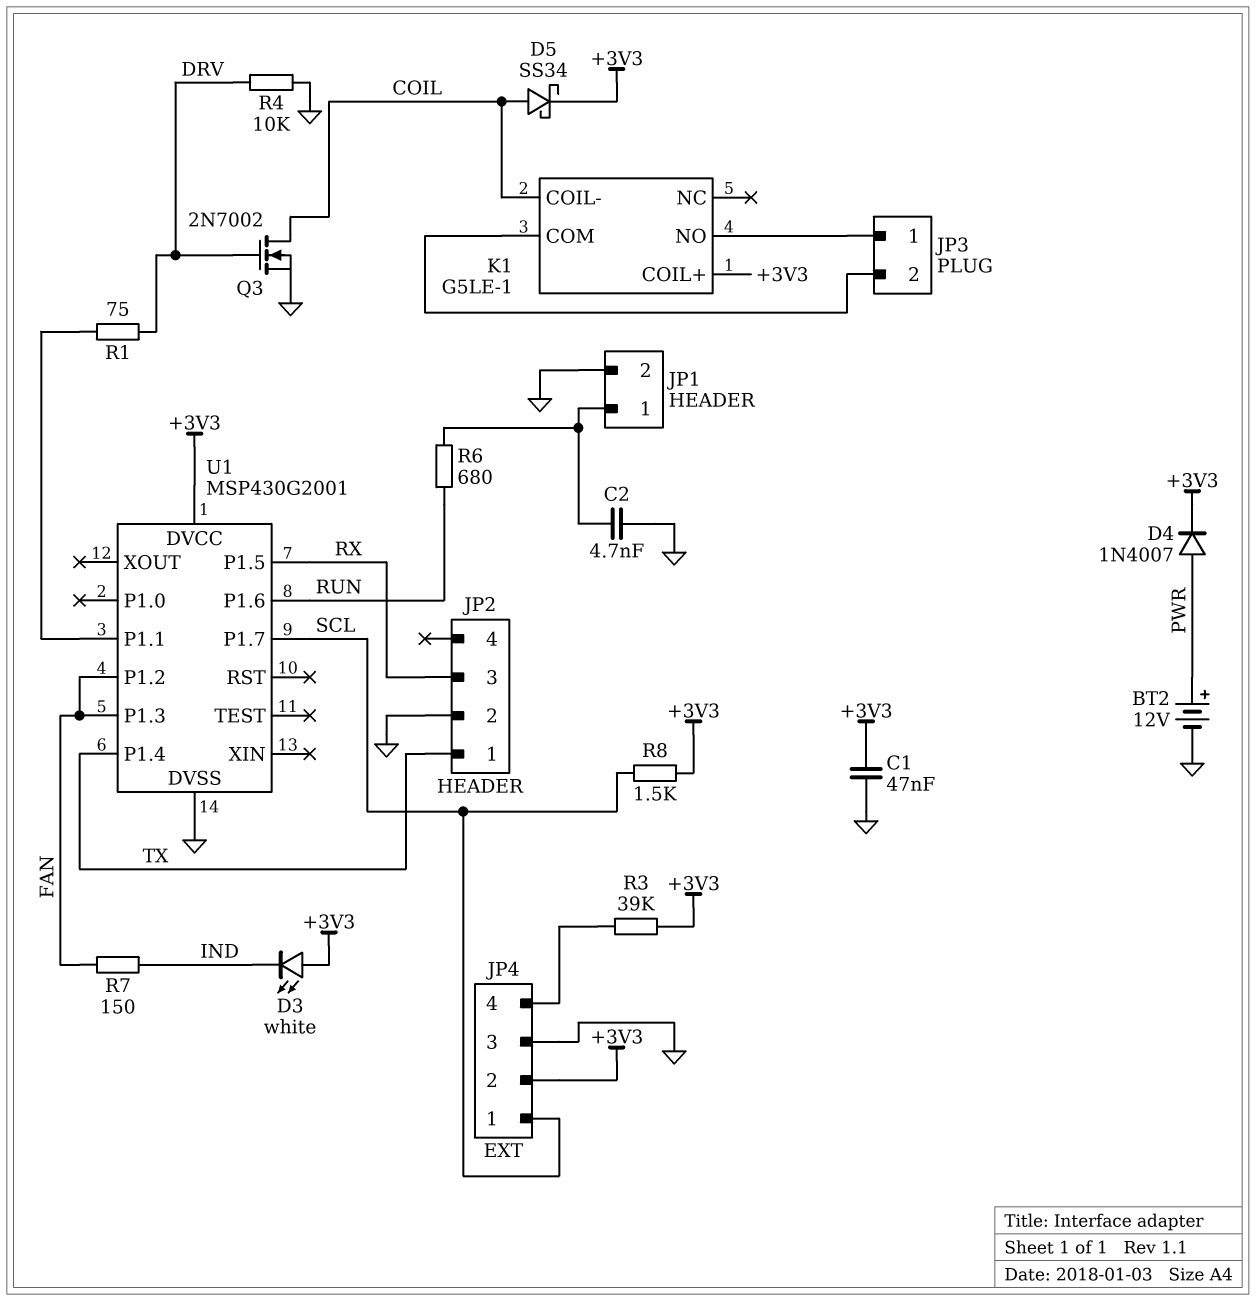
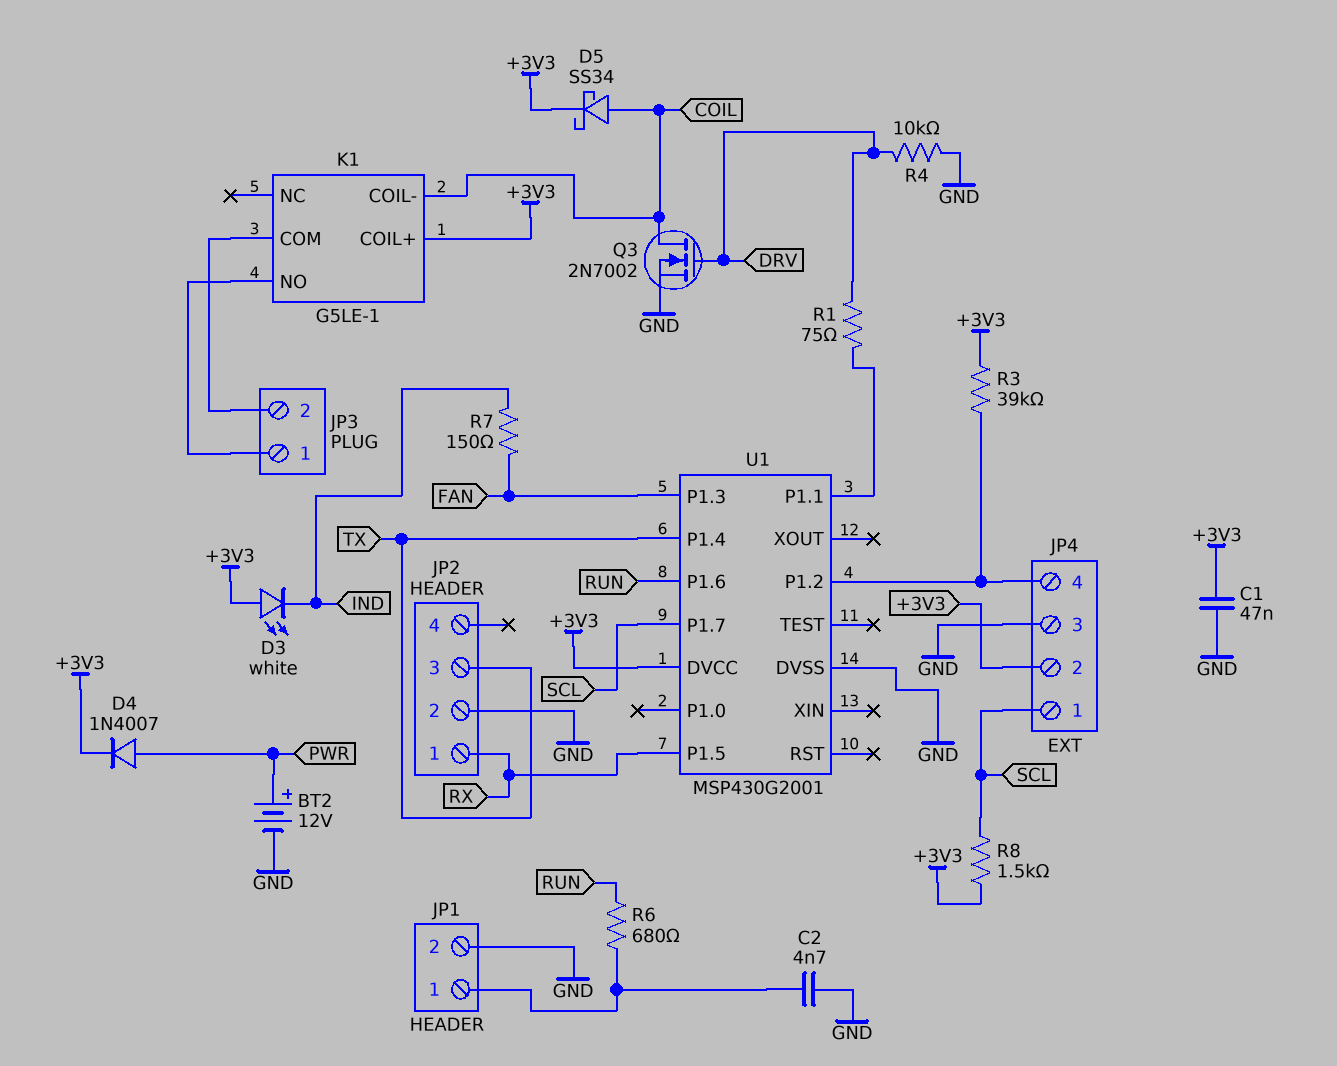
JP2 pin 1: TX -> RX
JP2 pin 3: RX -> TX
U1 pin P1.2: FAN -> JP4/4

